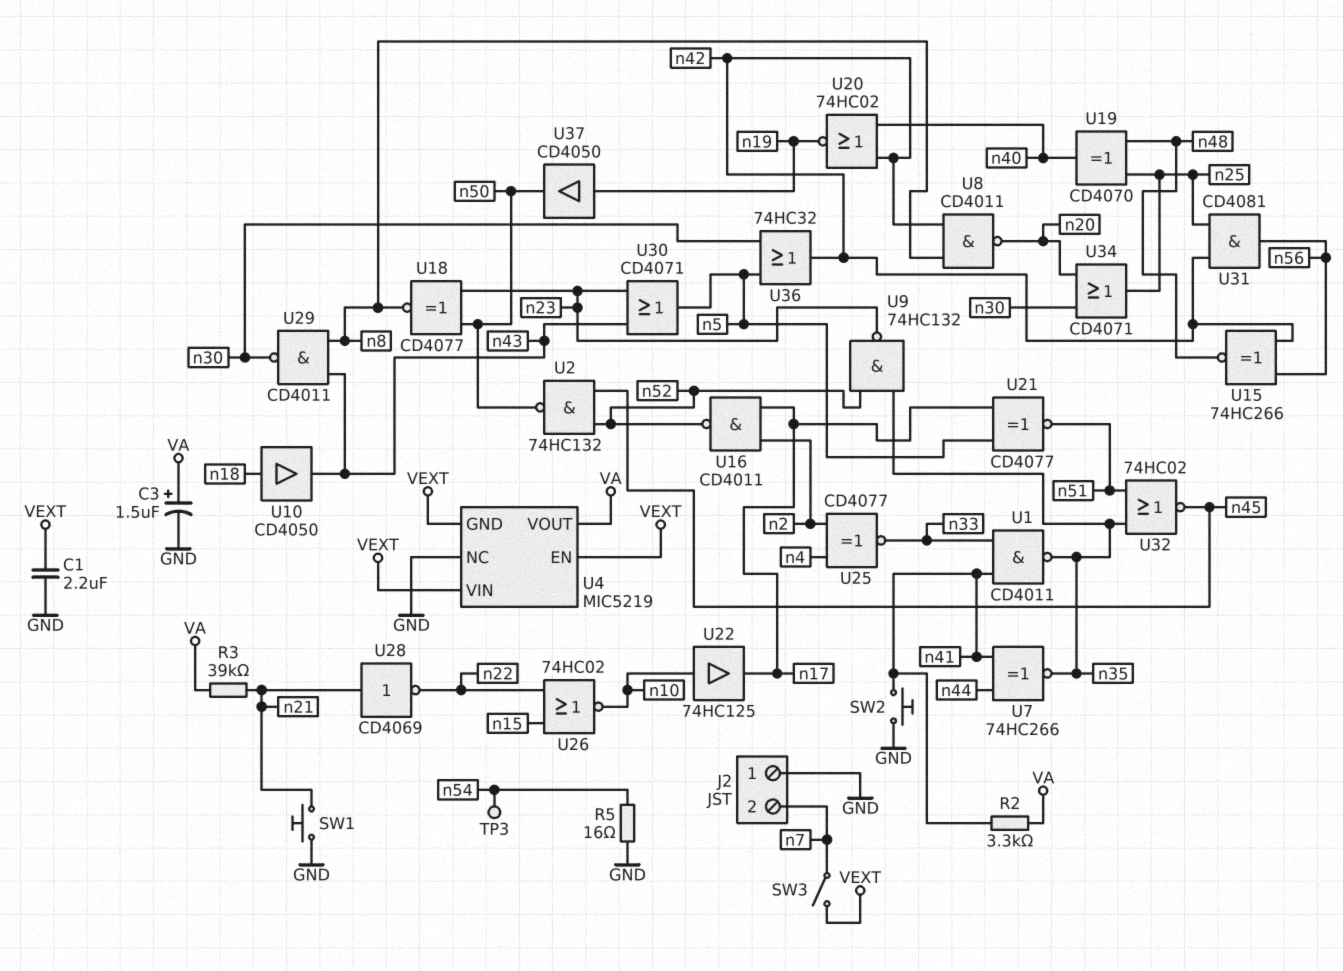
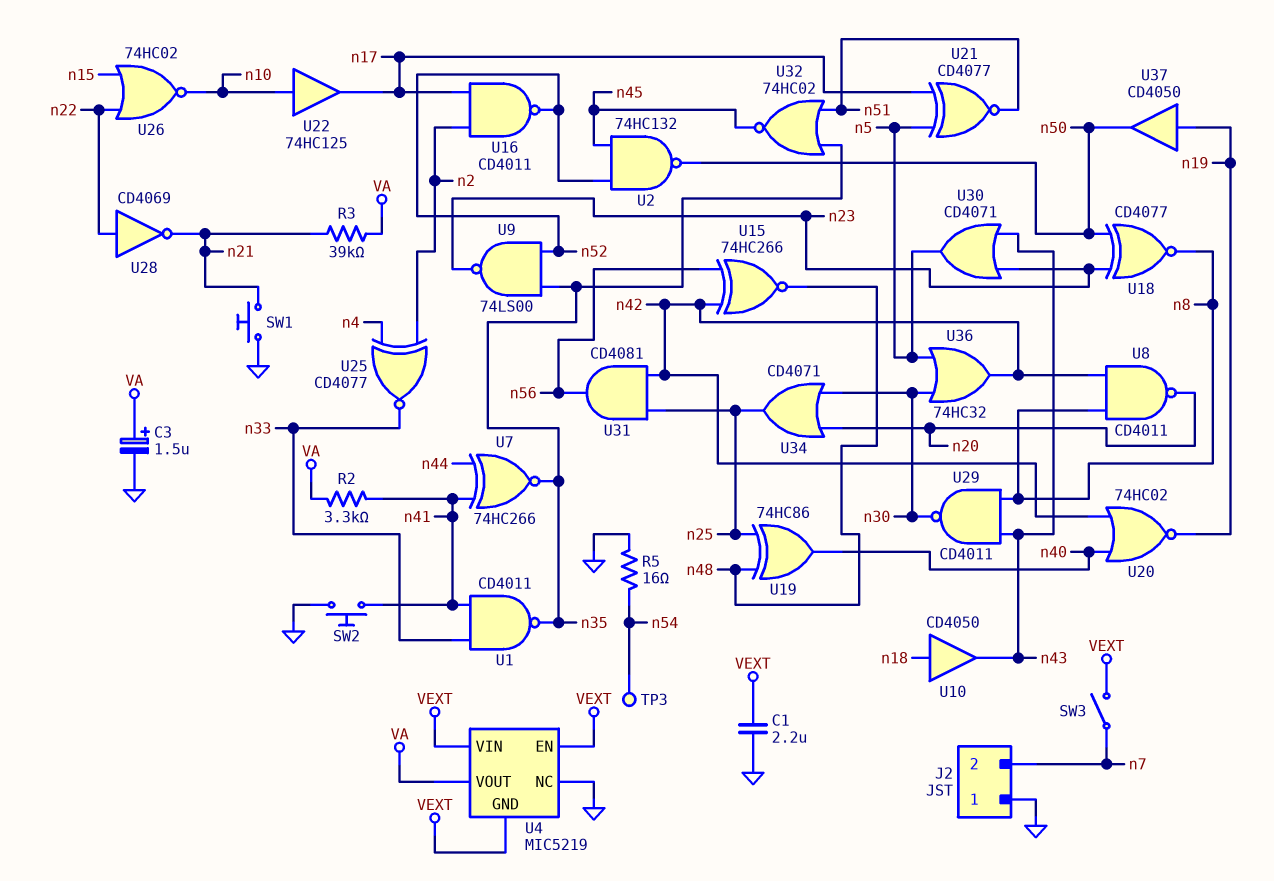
U9: NAND 74HC132 (in n35, in n52, out n23) -> NAND 74LS00 (in n35, in n52, out n23)
U19: XOR CD4070 (in n25, in n48, out n40) -> XOR 74HC86 (in n25, in n48, out n40)
U28: NOT CD4069 (in n21, out n22) -> NOT CD4069 (in n22, out n21)

